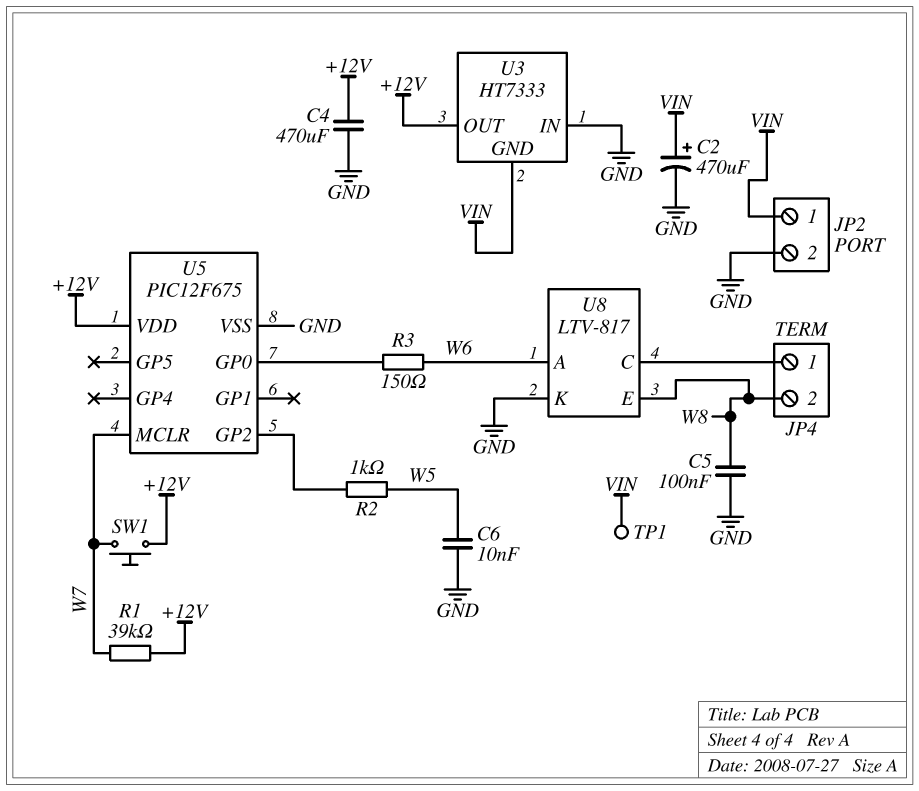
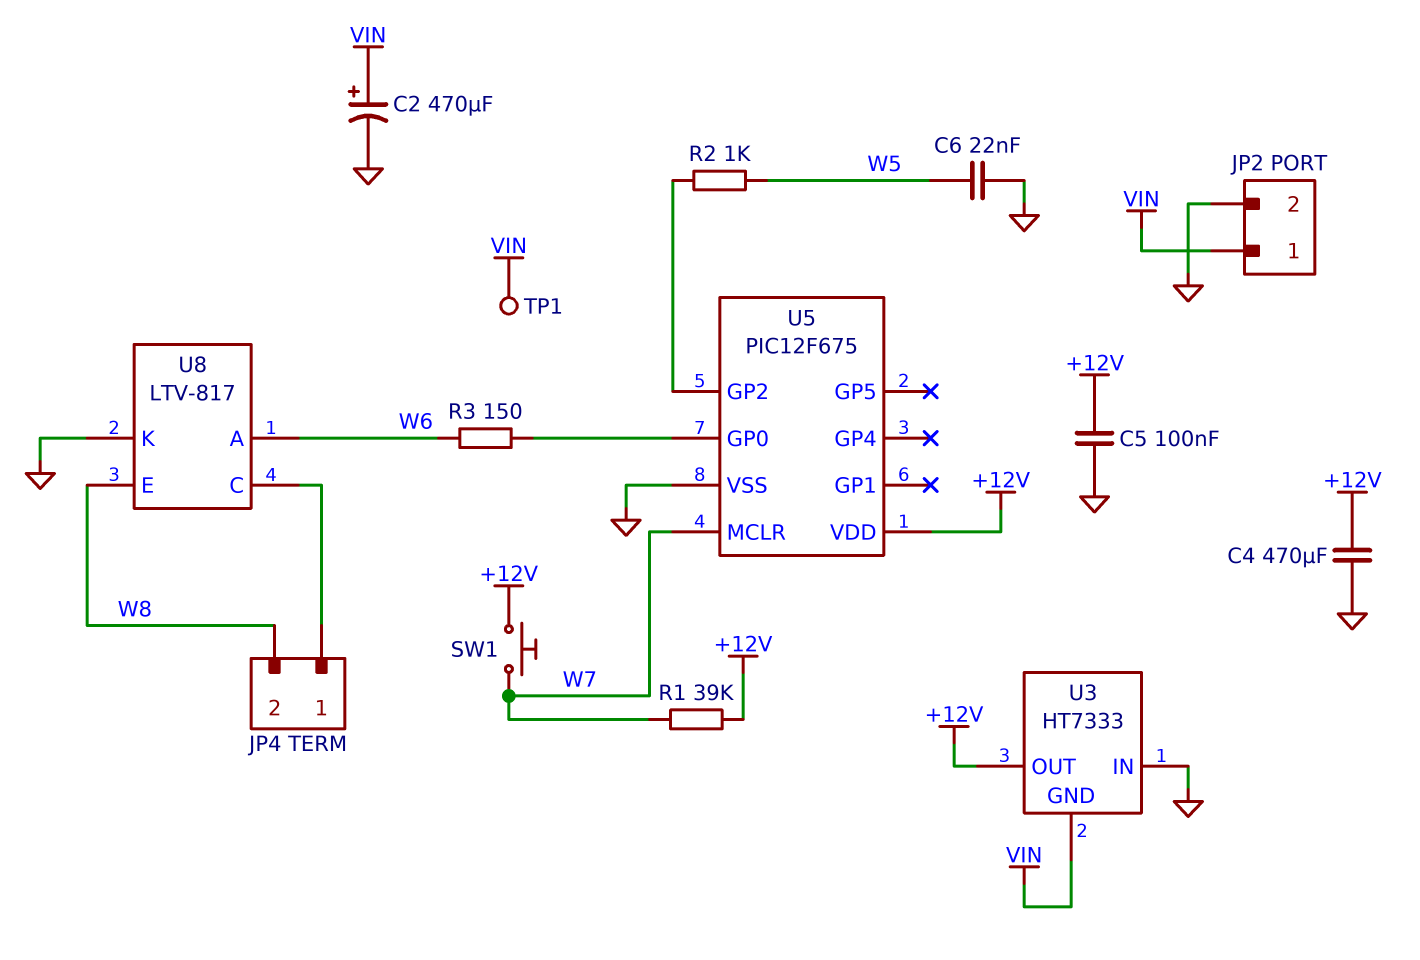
C5: 100nF (GND, W8) -> 100nF (+12V, GND)
C6: 10nF (GND, W5) -> 22nF (GND, W5)

